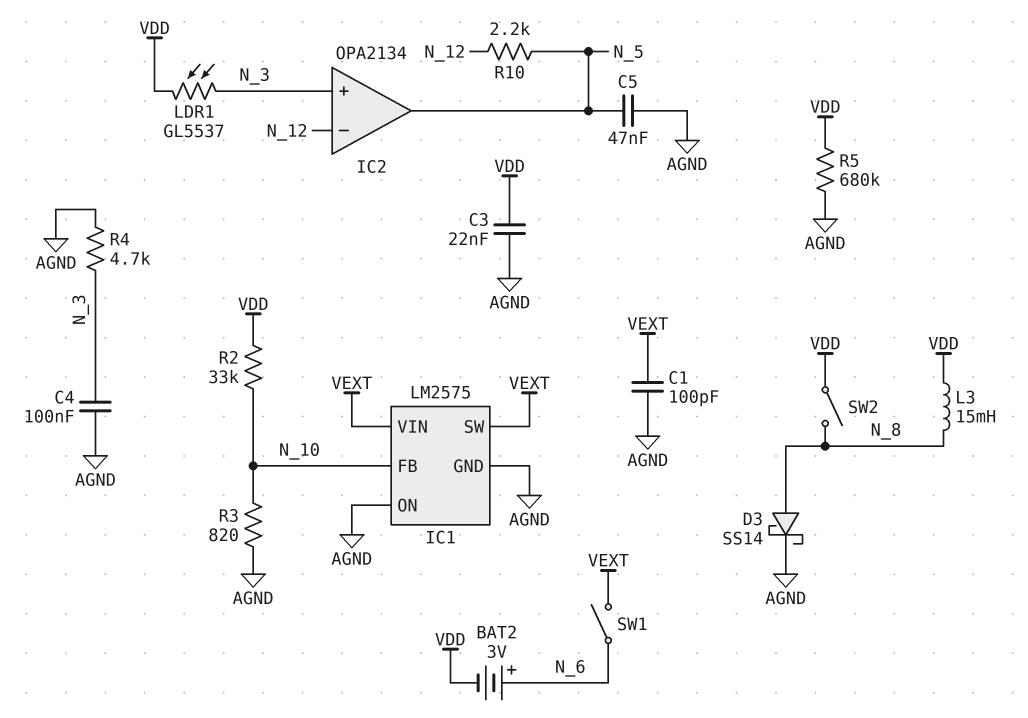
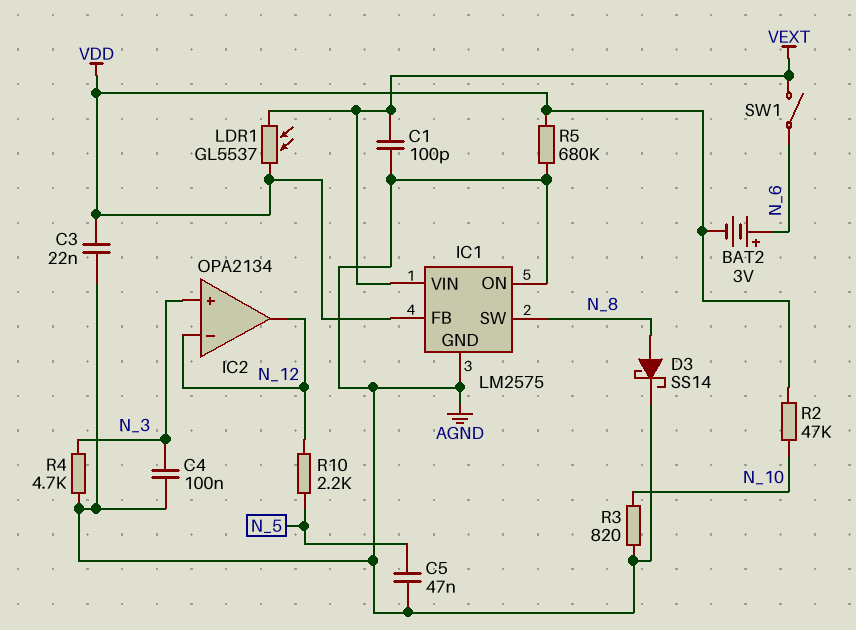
IC1 pin FB: N_10 -> VDD
IC1 pin SW: VEXT -> N_8
IC2 pin out: N_5 -> N_12
L3: 15mH (N_8, VDD) -> none
LDR1: GL5537 (N_3, VDD) -> GL5537 (VDD, VEXT)
R2: 33k (N_10, VDD) -> 47k (N_10, VDD)
SW2: switch (N_8, VDD) -> none

